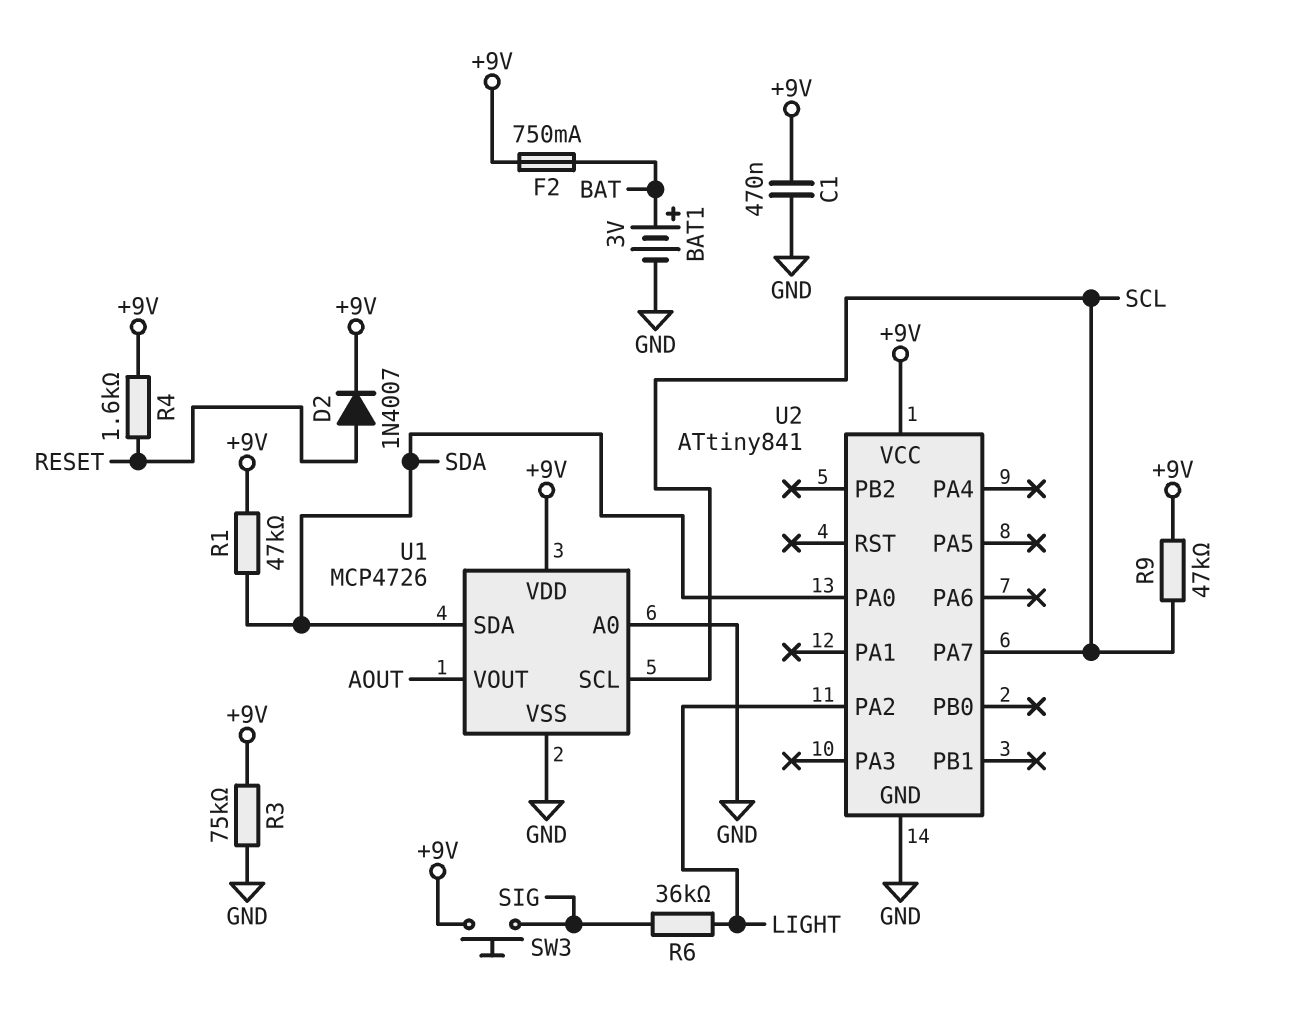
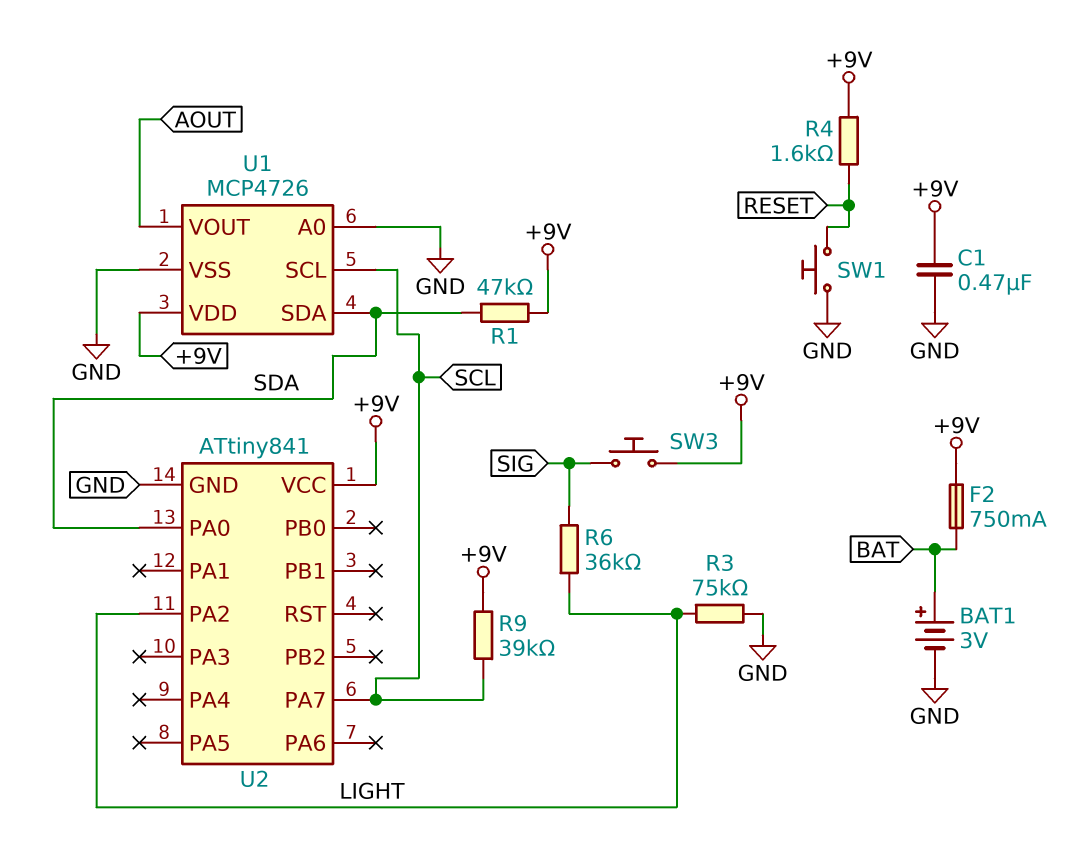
D2: diode 1N4007 (A RESET, K +9V) -> none
R3: 75k (+9V, GND) -> 75k (GND, LIGHT)
R9: 47k (+9V, SCL) -> 39k (+9V, SCL)
SW1: none -> button (GND, RESET)

